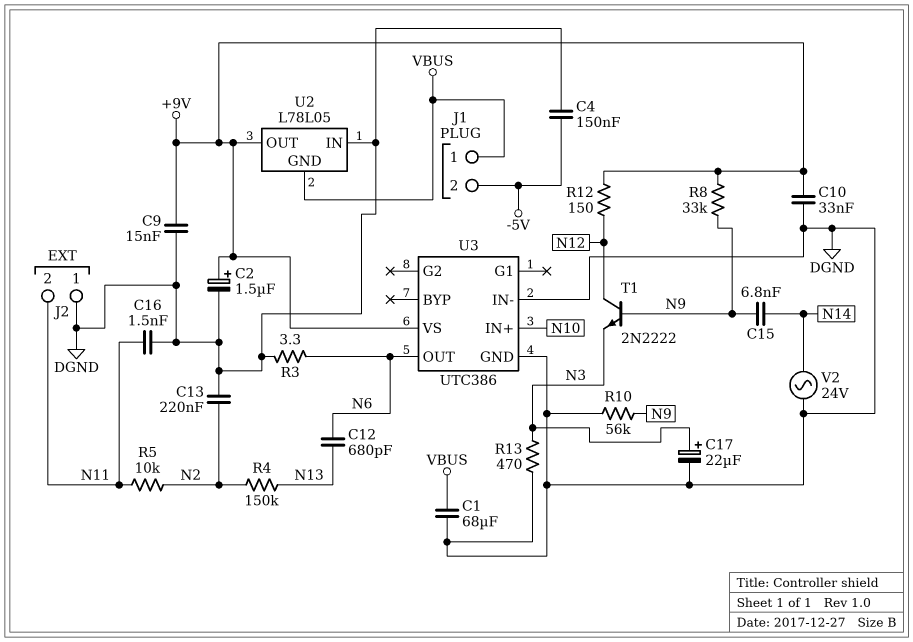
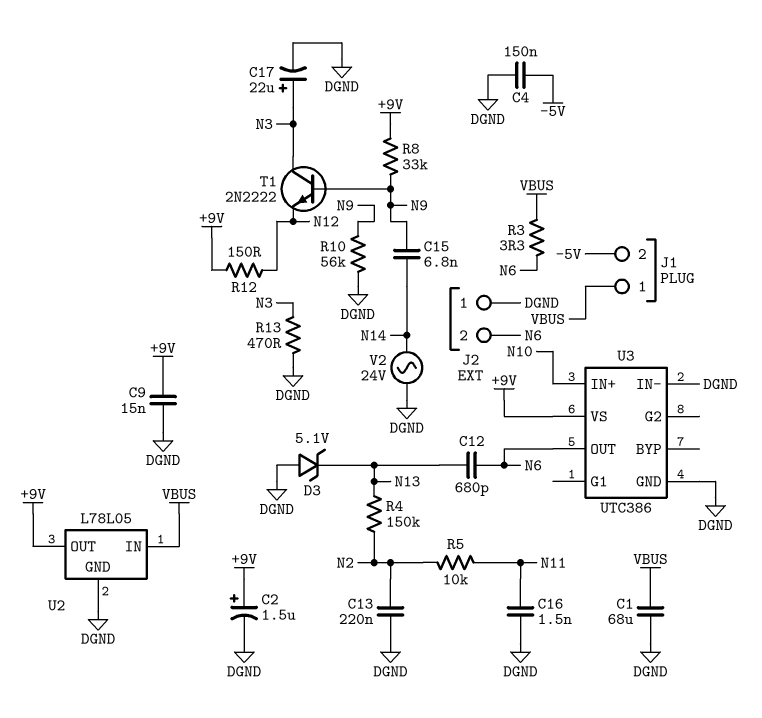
C10: 33nF (+9V, DGND) -> none
D3: none -> zener 5.1V (A DGND, K N13)
J2 pin 2: N11 -> N6
R3: 3.3 (DGND, N6) -> 3.3 (N6, VBUS)
T1: NPN 2N2222 (B N9, C N12, E N3) -> NPN 2N2222 (B N9, C N3, E N12)
U2 pin GND: VBUS -> DGND
U2 pin IN: DGND -> VBUS

